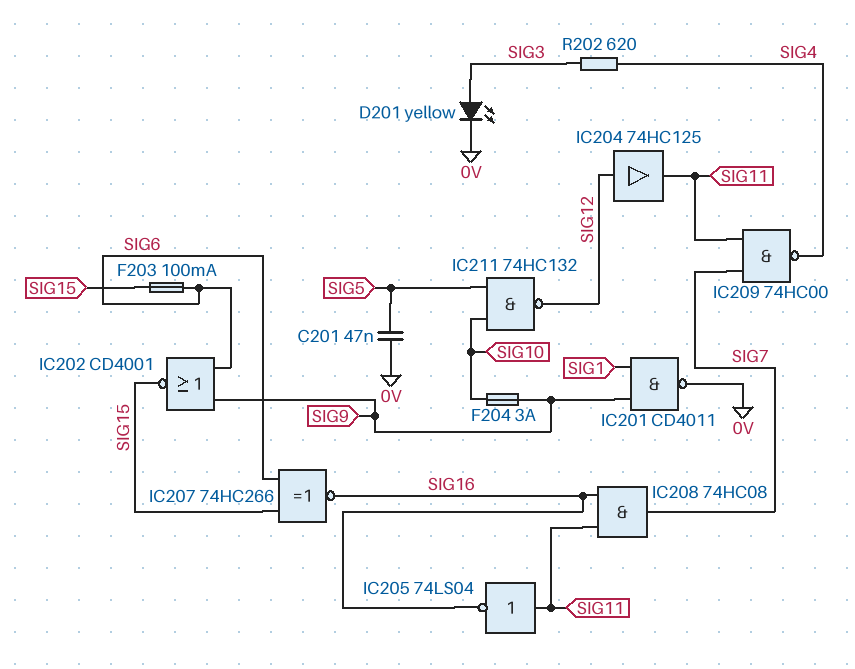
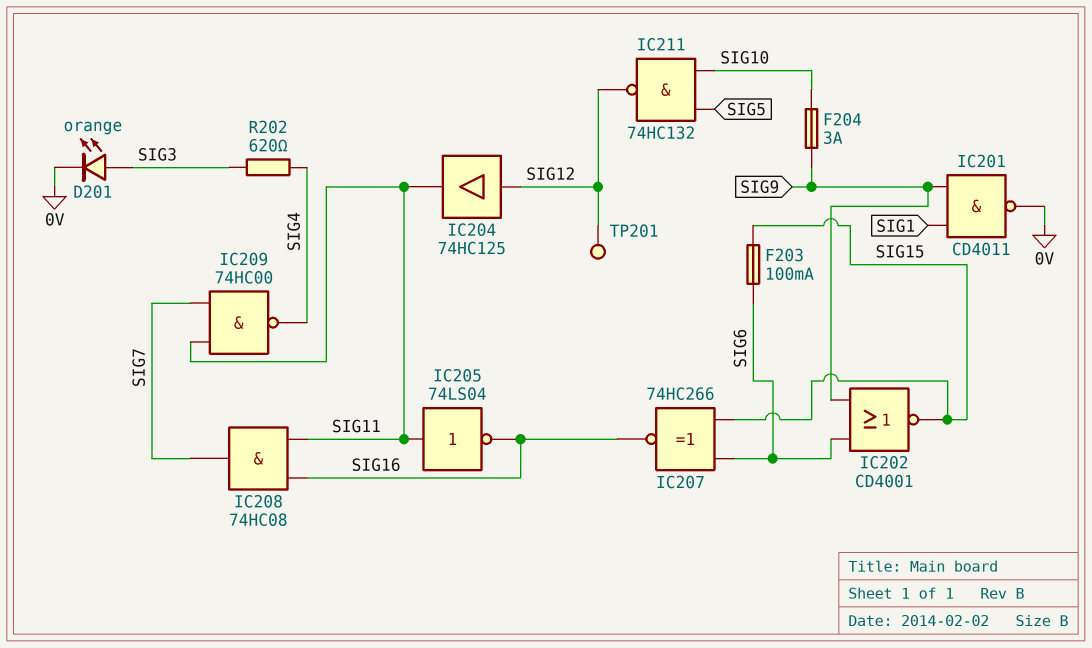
C201: 47nF (0V, SIG5) -> none
D201: LED yellow (A SIG3, K 0V) -> LED orange (A SIG3, K 0V)
TP201: none -> test point (SIG12)

